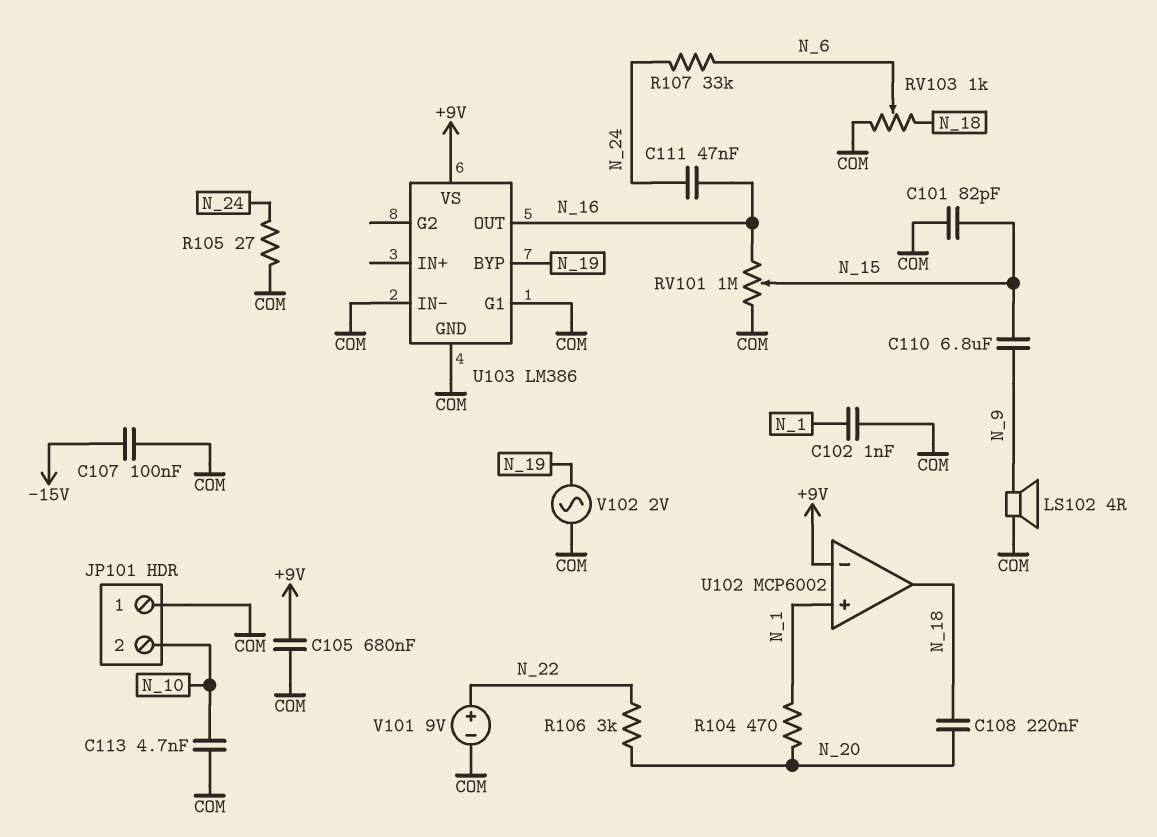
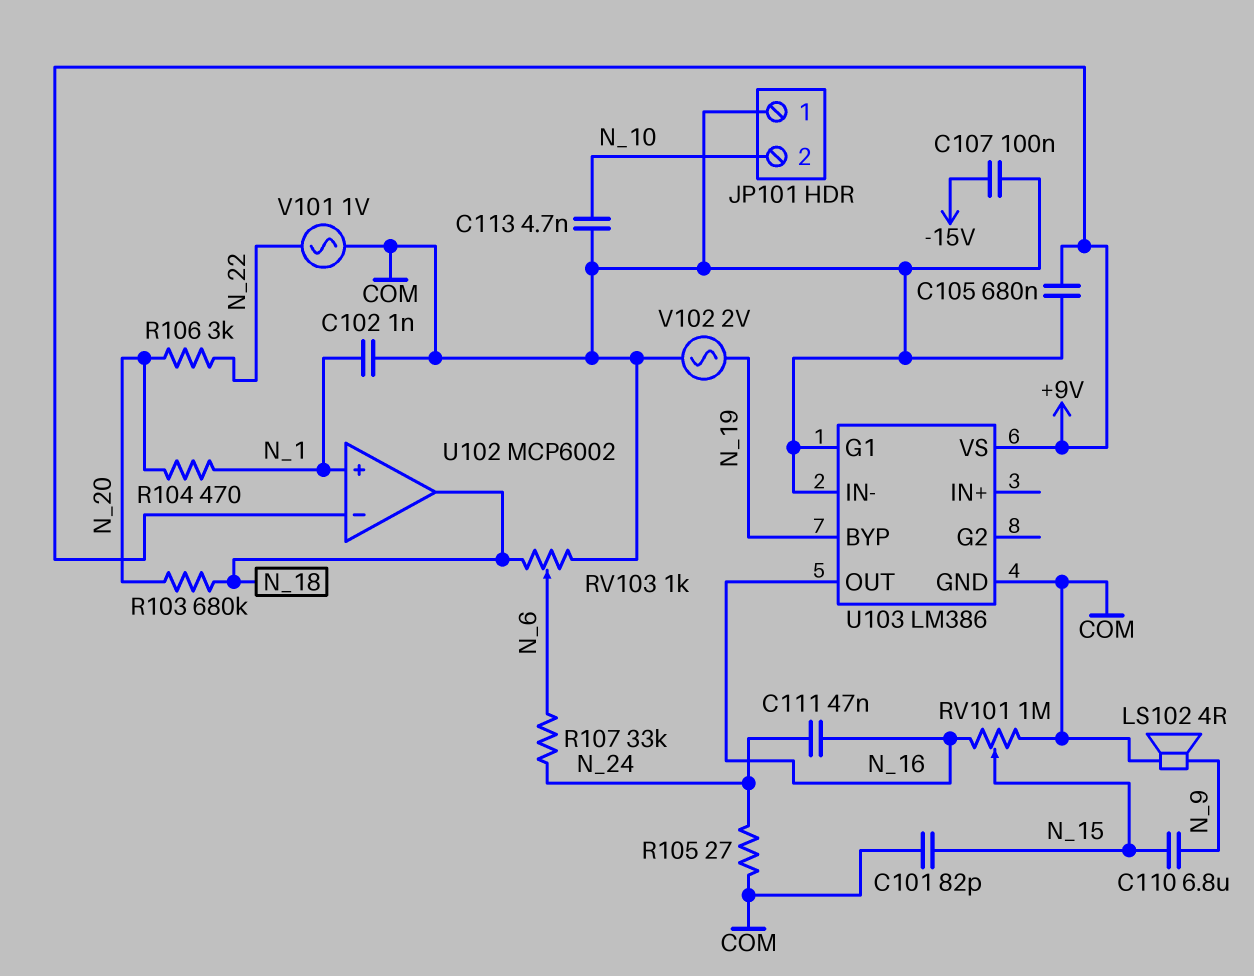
C108: 220nF (N_18, N_20) -> none
R103: none -> 680k (N_18, N_20)
V101: 9V (plus N_22, minus COM) -> AC 1V (COM, N_22)

